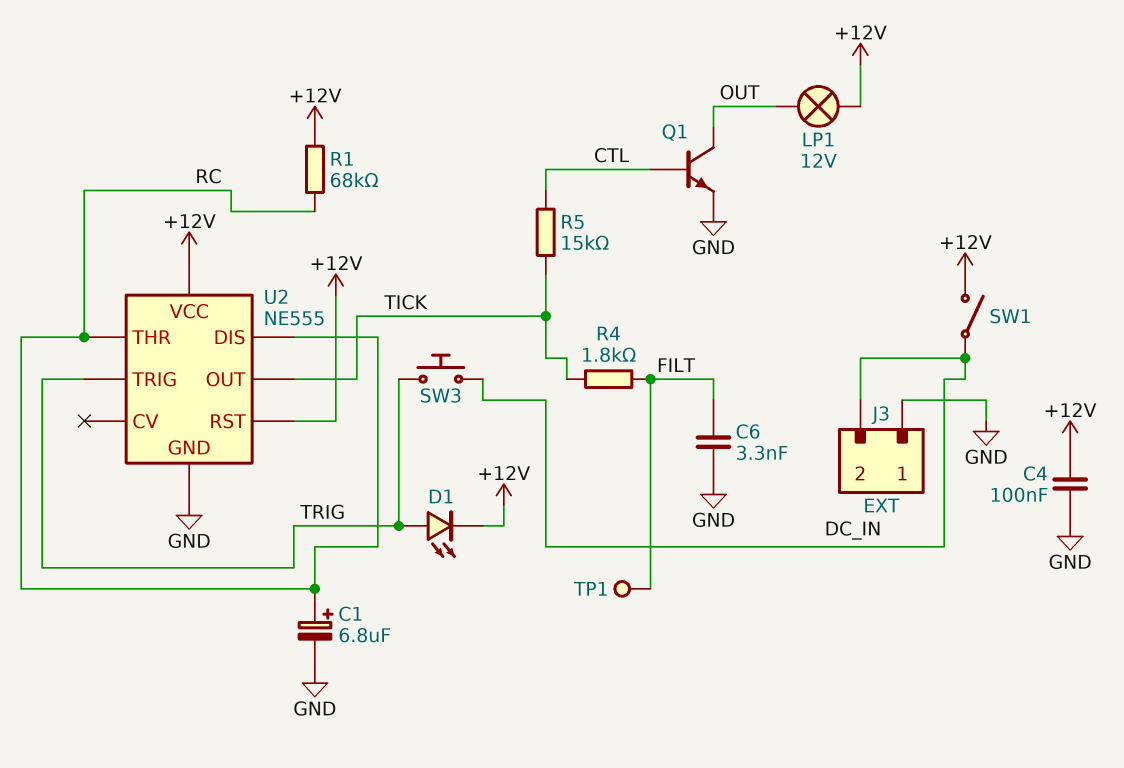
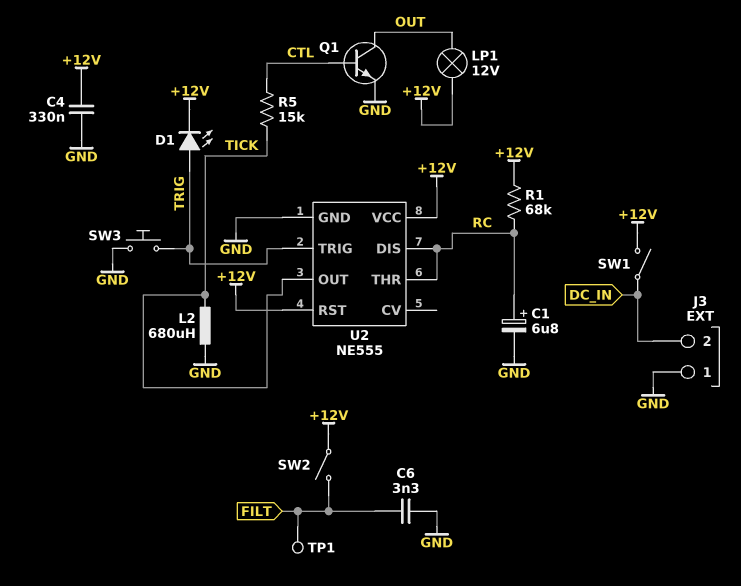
C4: 100nF (+12V, GND) -> 330nF (+12V, GND)
L2: none -> 680uH (GND, TICK)
R4: 1.8k (FILT, TICK) -> none
SW2: none -> switch (+12V, FILT)
SW3: button (DC_IN, TRIG) -> button (GND, TRIG)

